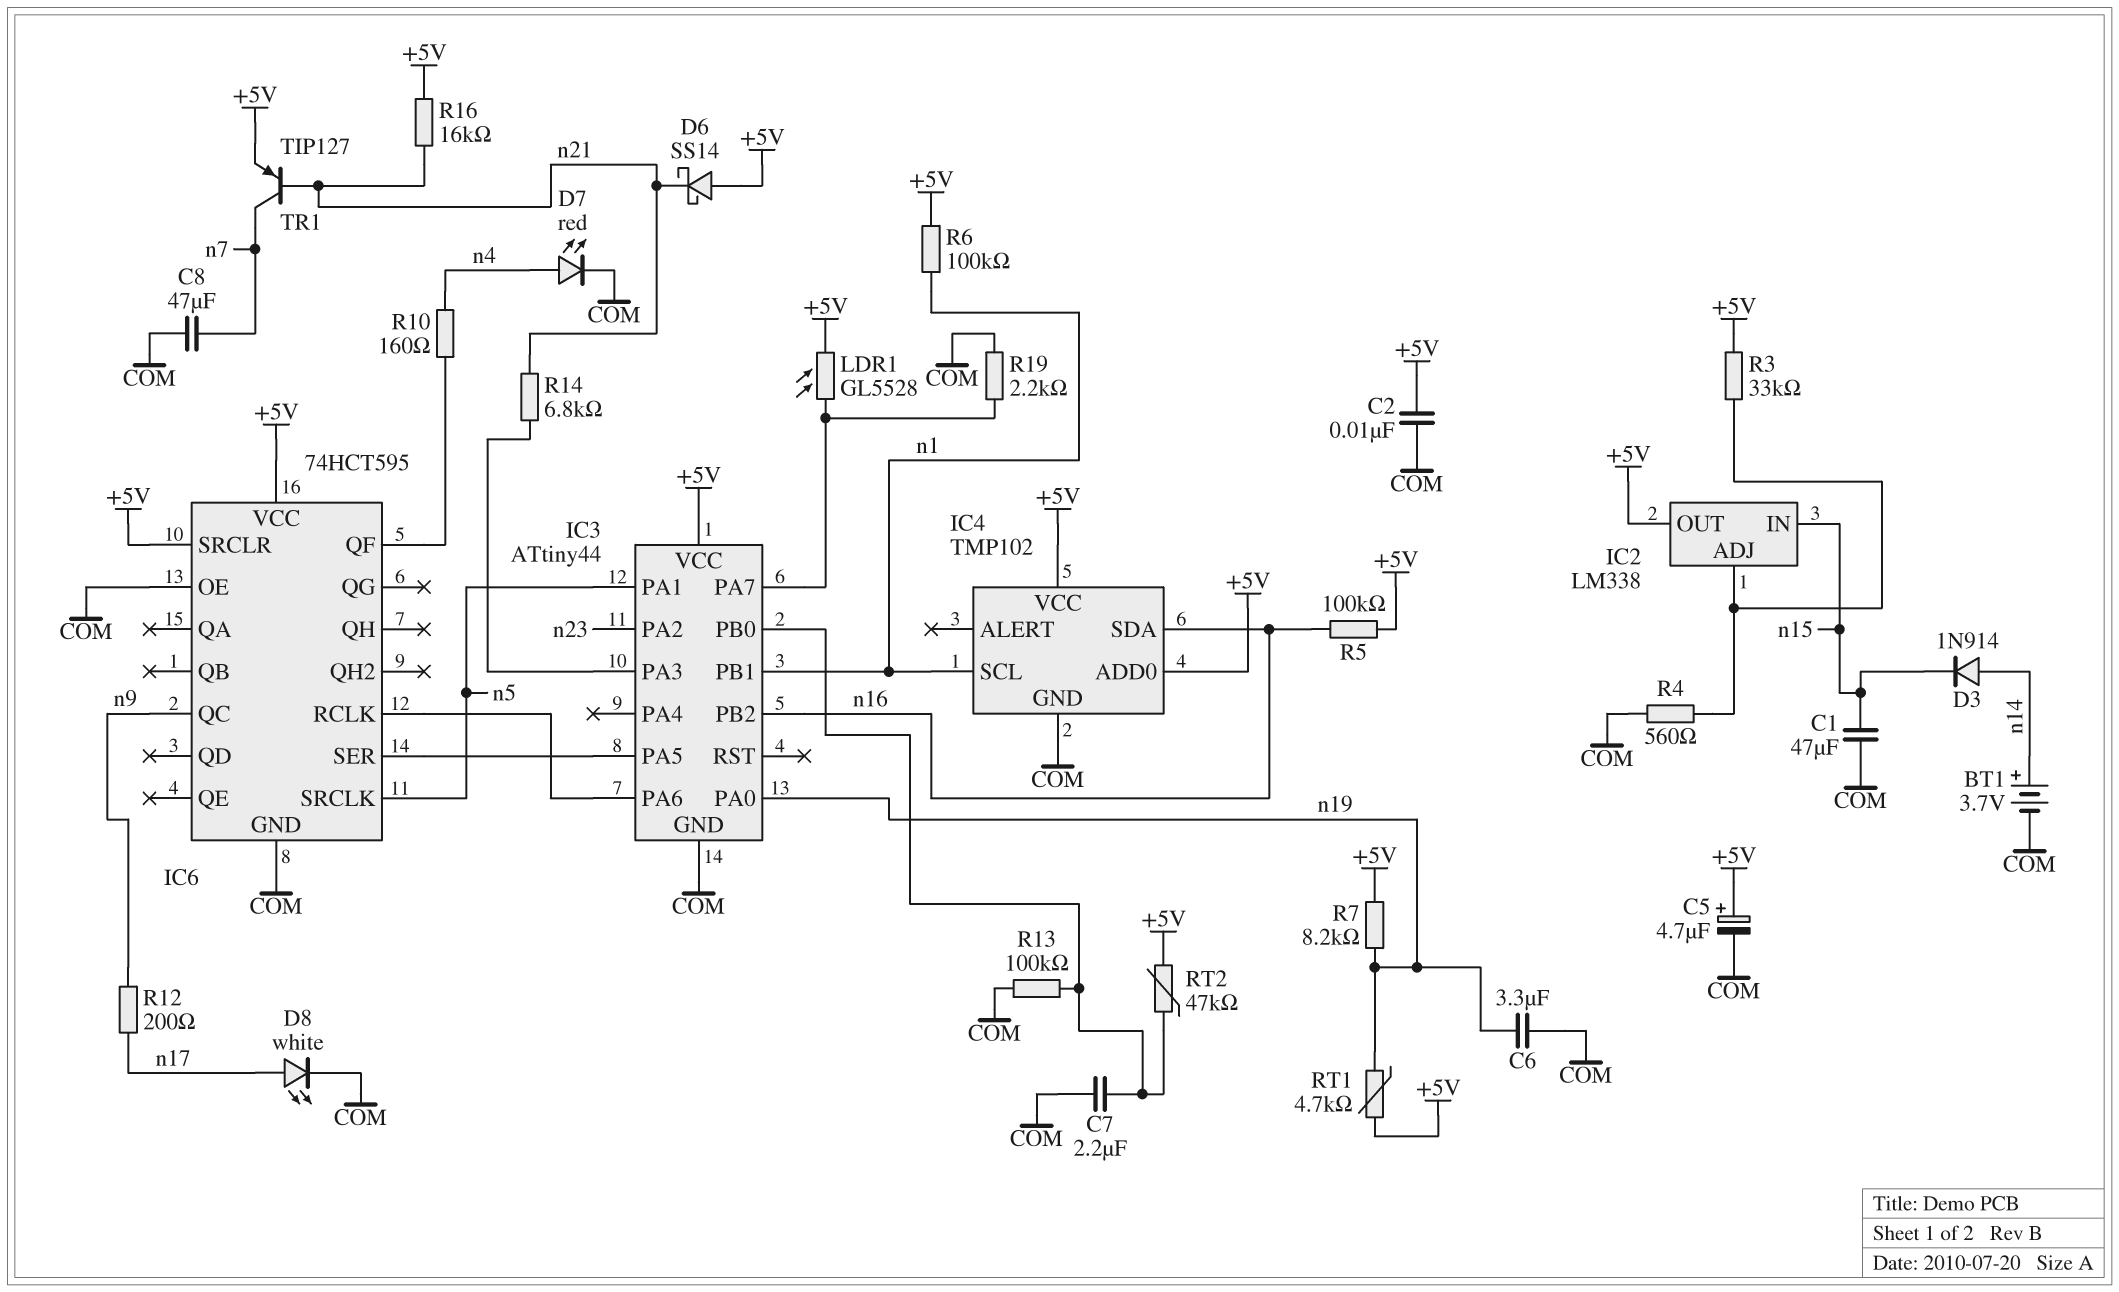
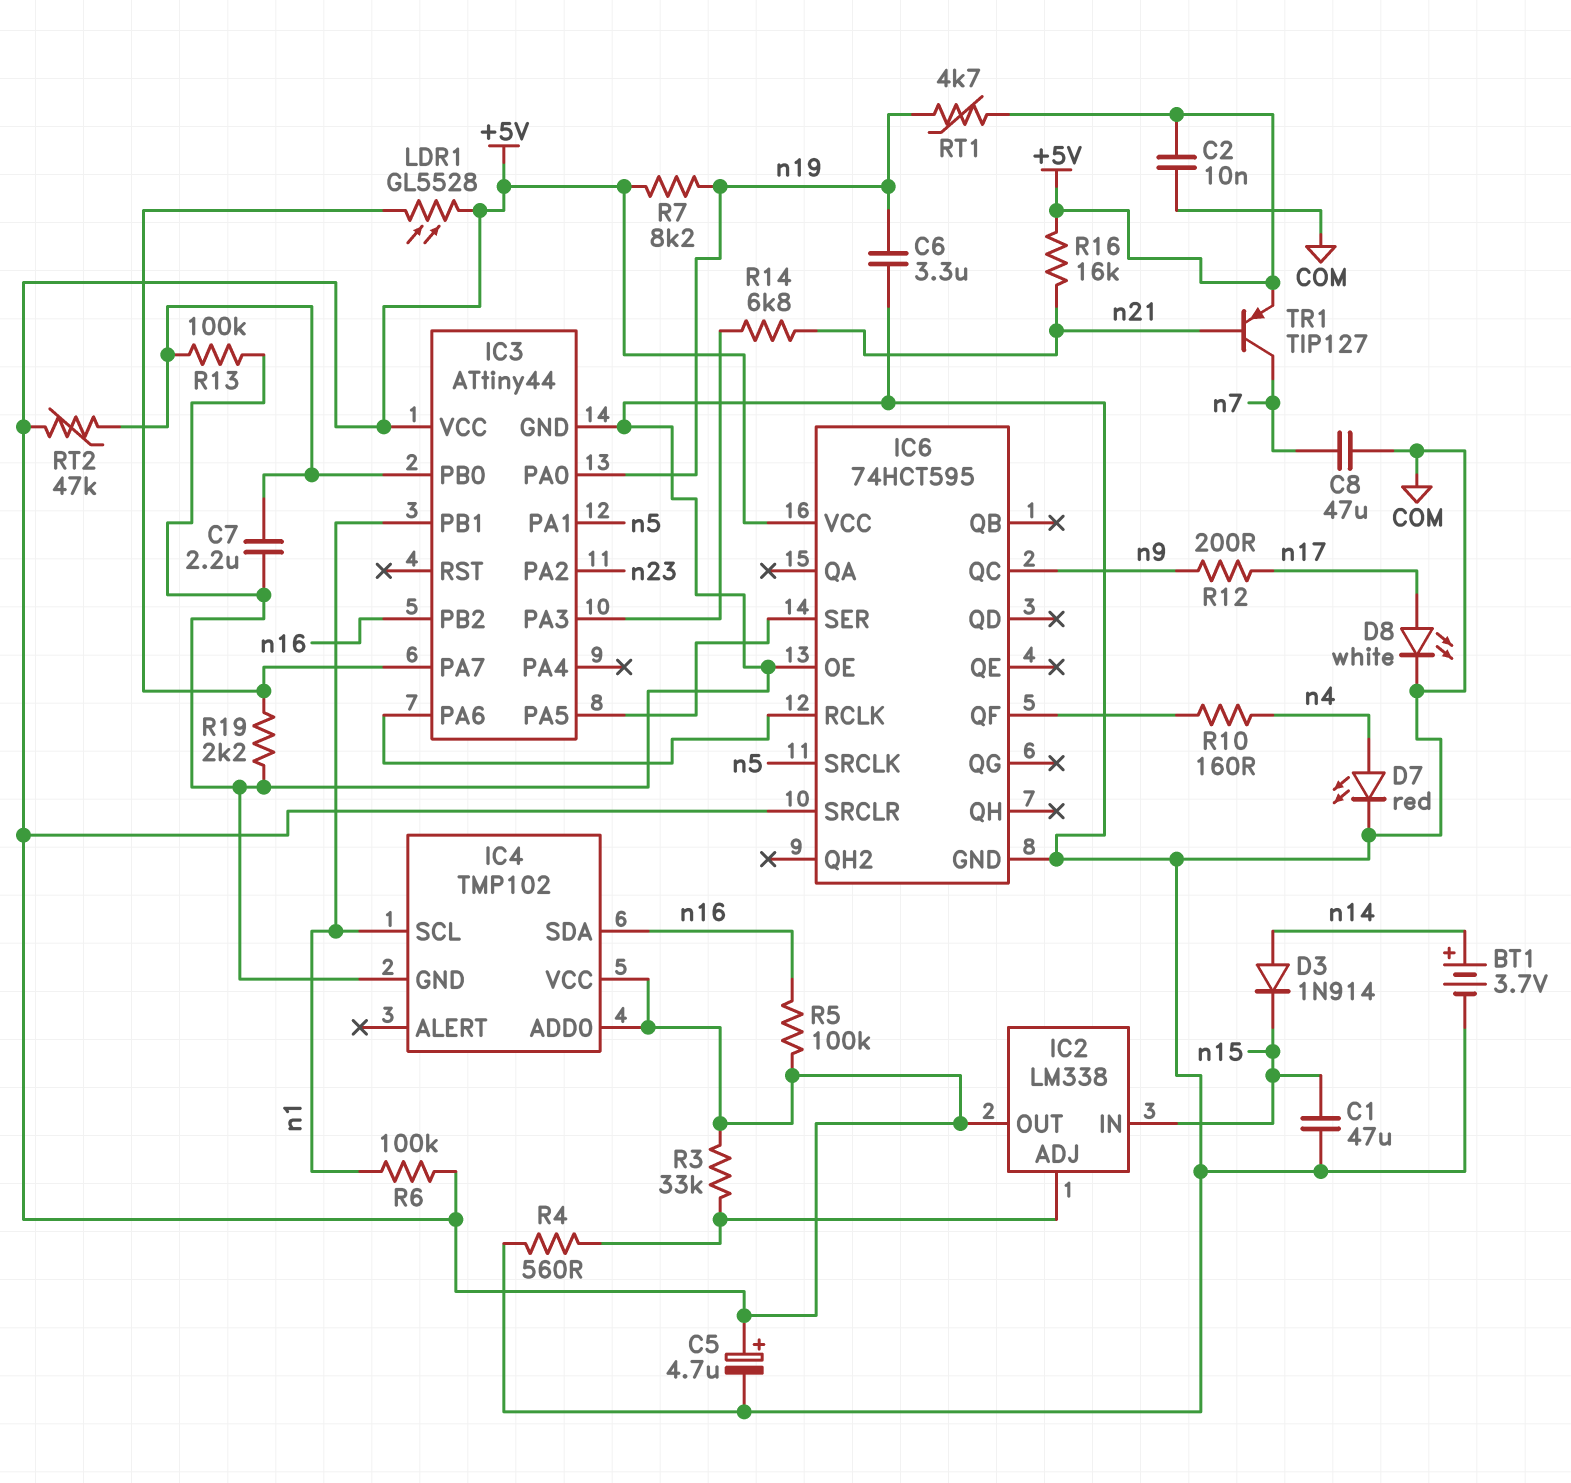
D6: schottky SS14 (A +5V, K n21) -> none

